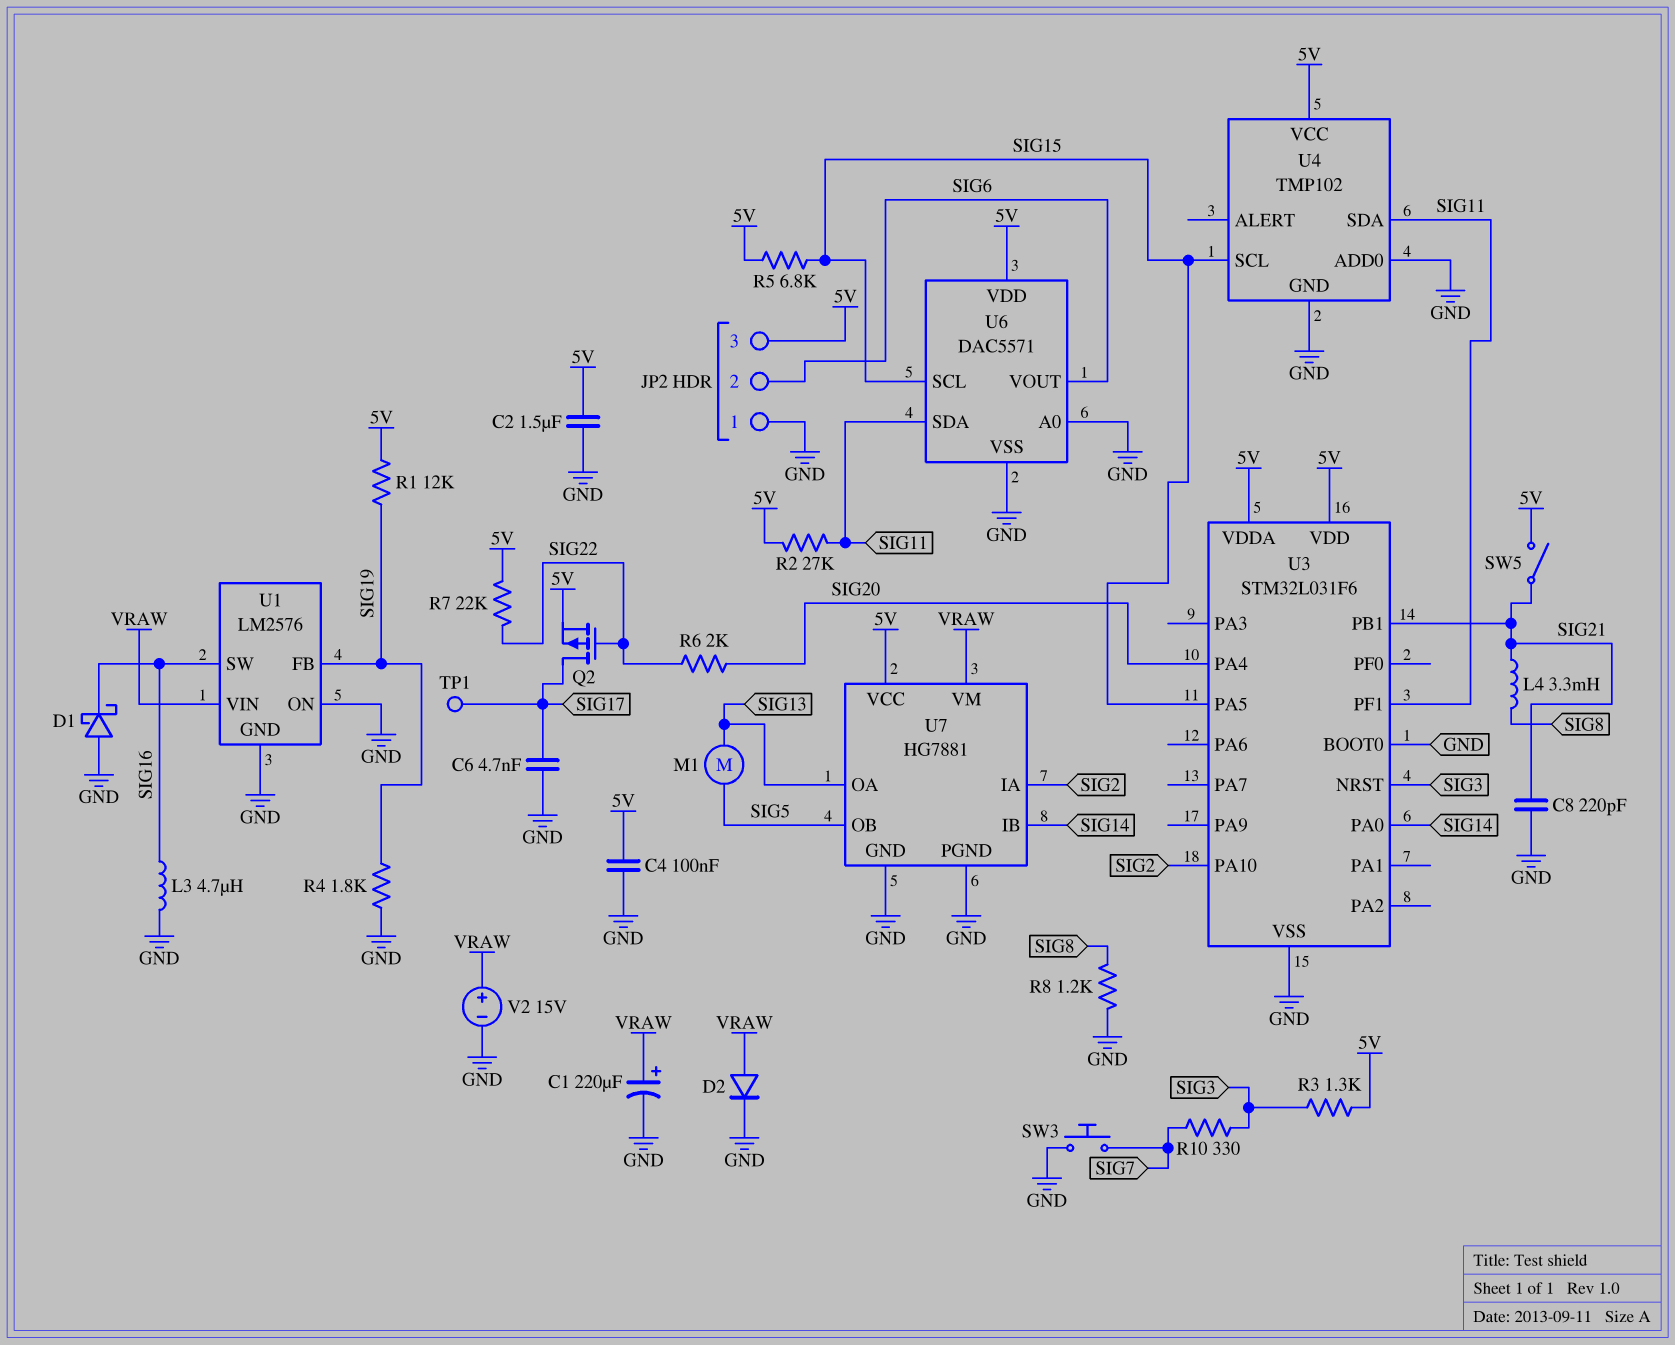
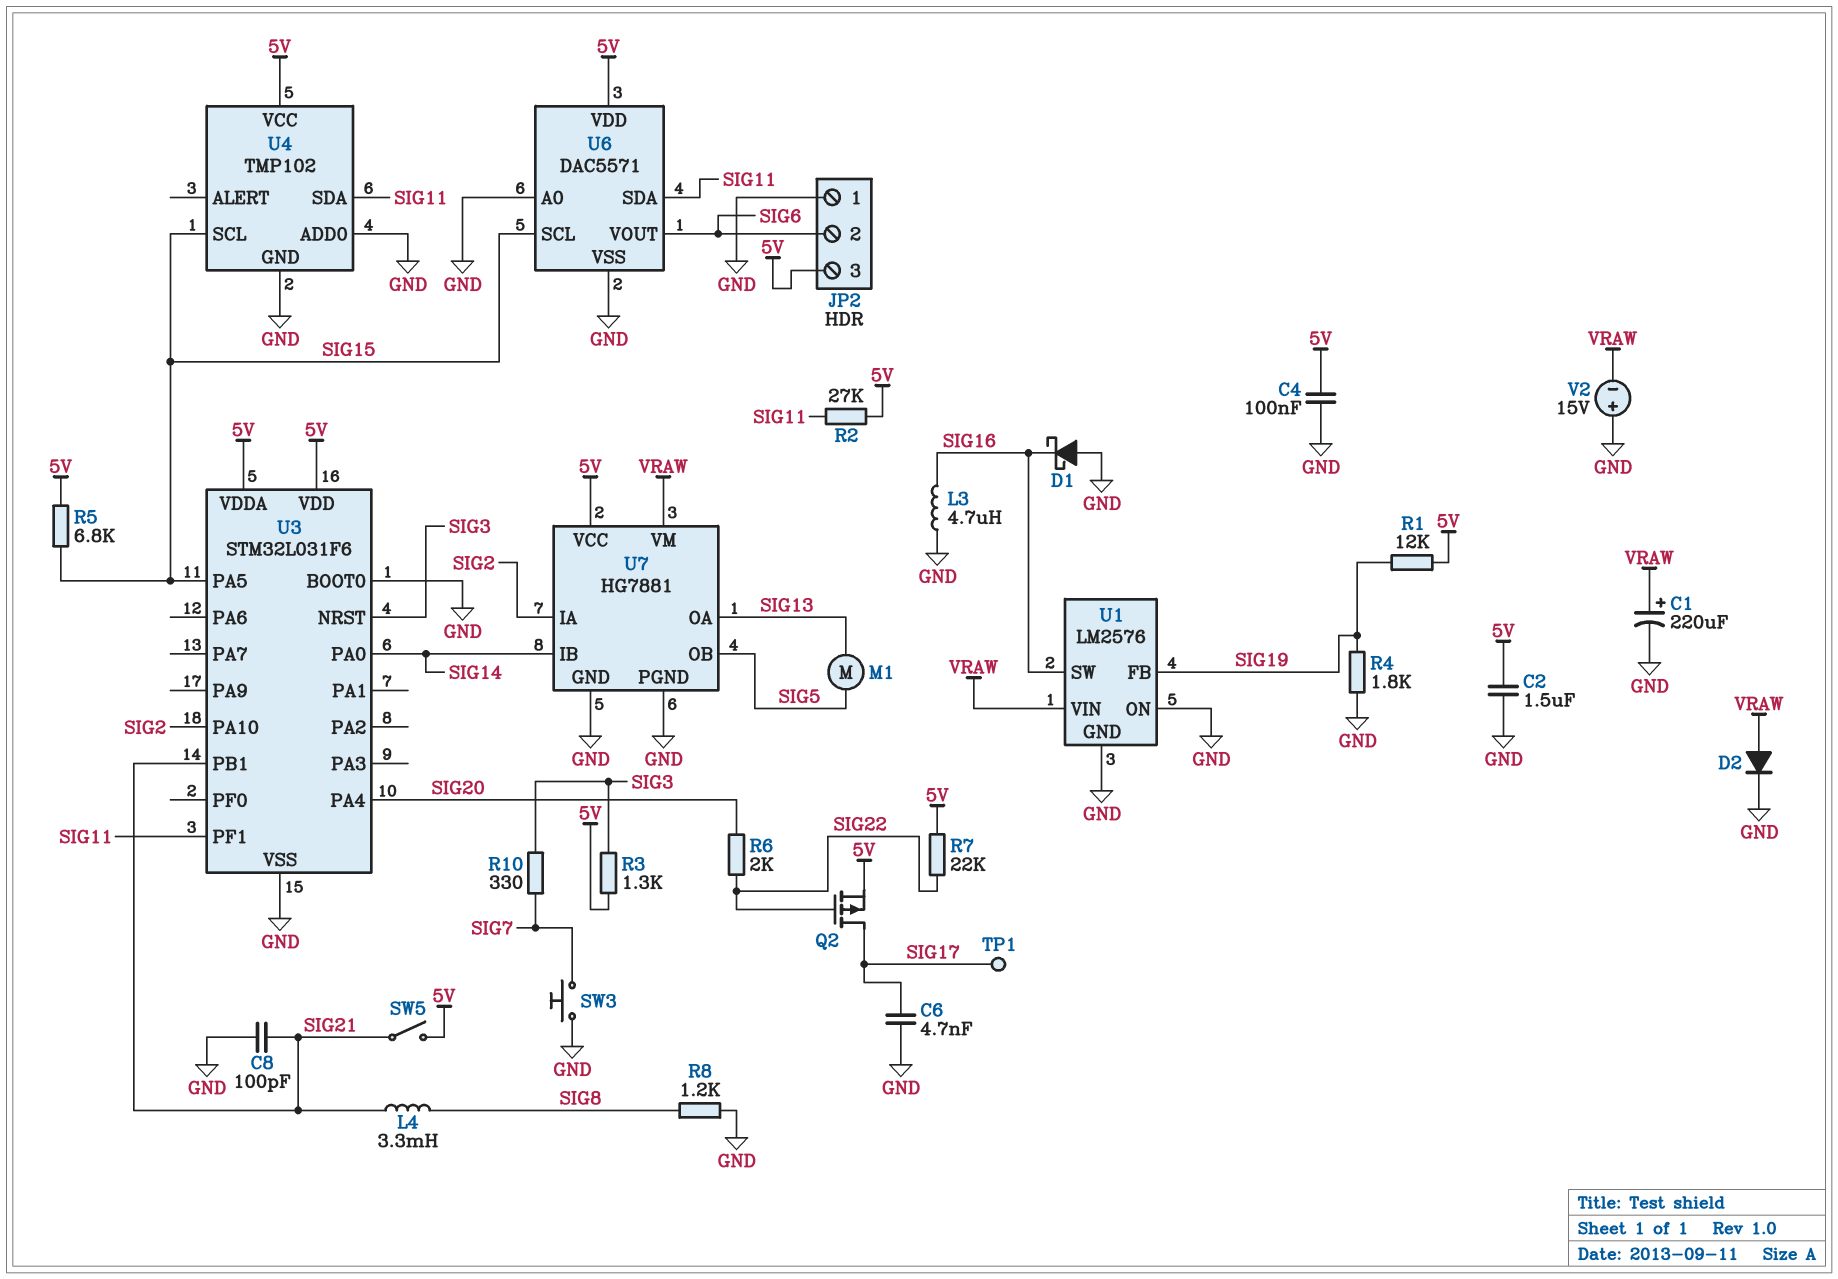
C8: 220pF (GND, SIG21) -> 100pF (GND, SIG21)
V2: 15V (plus VRAW, minus GND) -> 15V (plus GND, minus VRAW)

